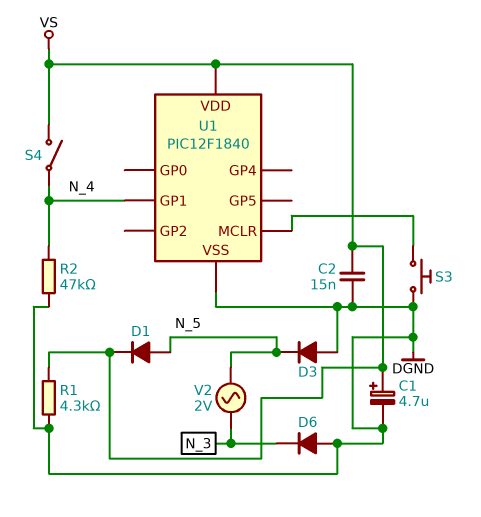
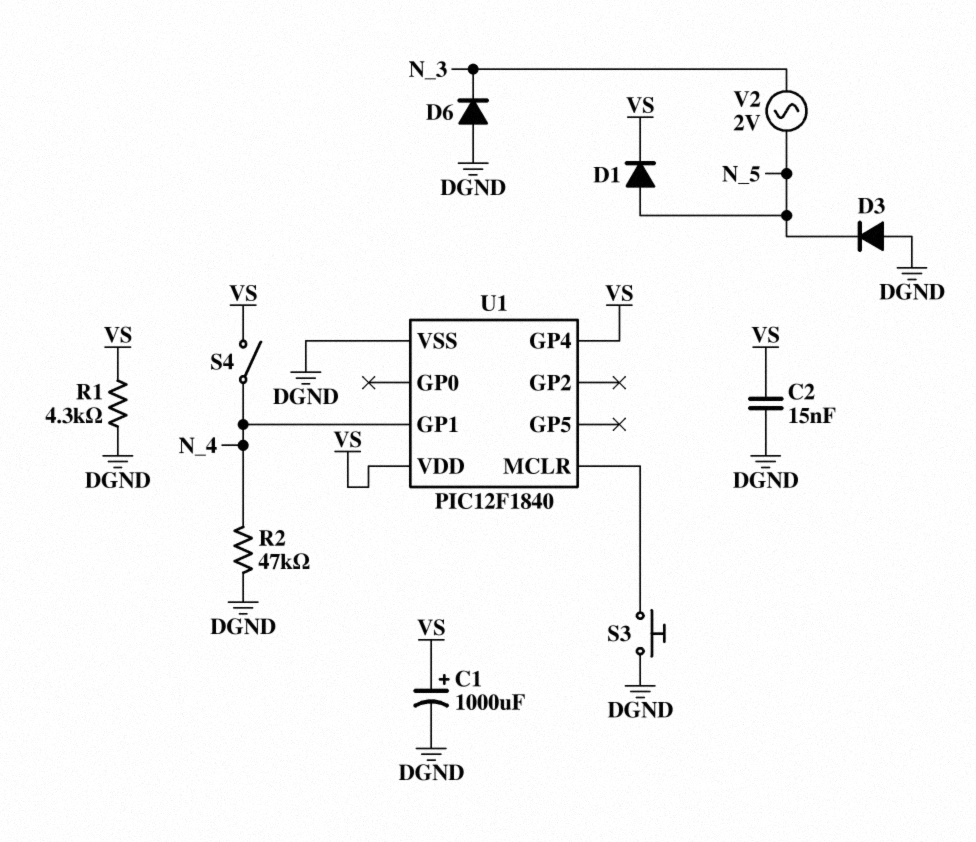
C1: 4.7uF (plus VS, minus DGND) -> 1000uF (plus VS, minus DGND)
U1 pin GP4: none -> VS

